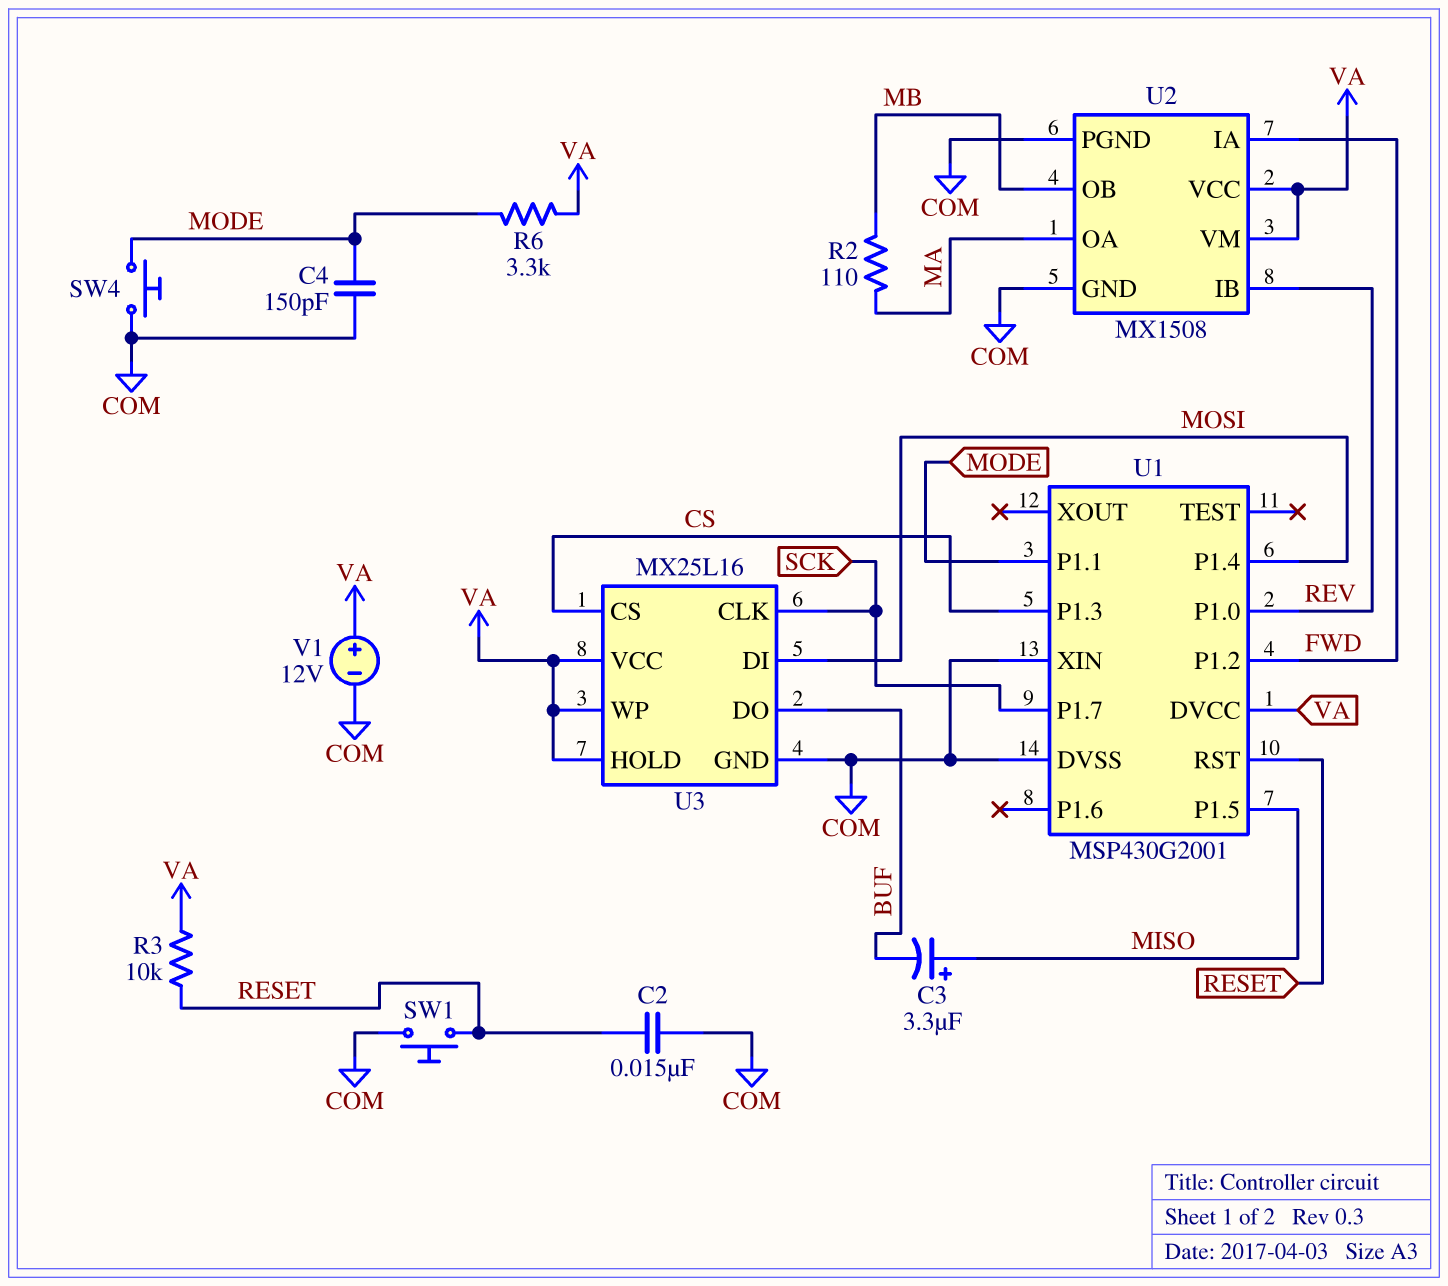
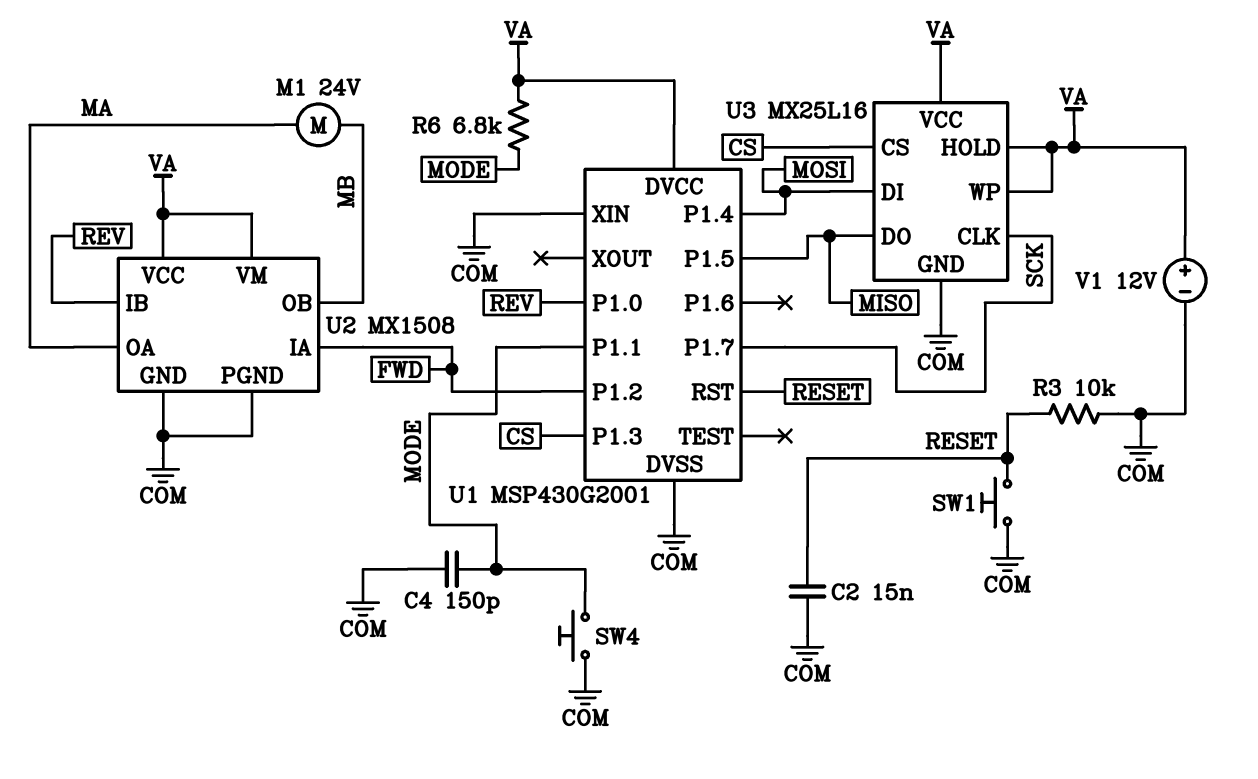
C3: 3.3uF (plus MISO, minus BUF) -> none
M1: none -> motor 24V (MA, MB)
R2: 110 (MA, MB) -> none
R3: 10k (RESET, VA) -> 10k (COM, RESET)
R6: 3.3k (MODE, VA) -> 6.8k (MODE, VA)
U3 pin DO: BUF -> MISO

